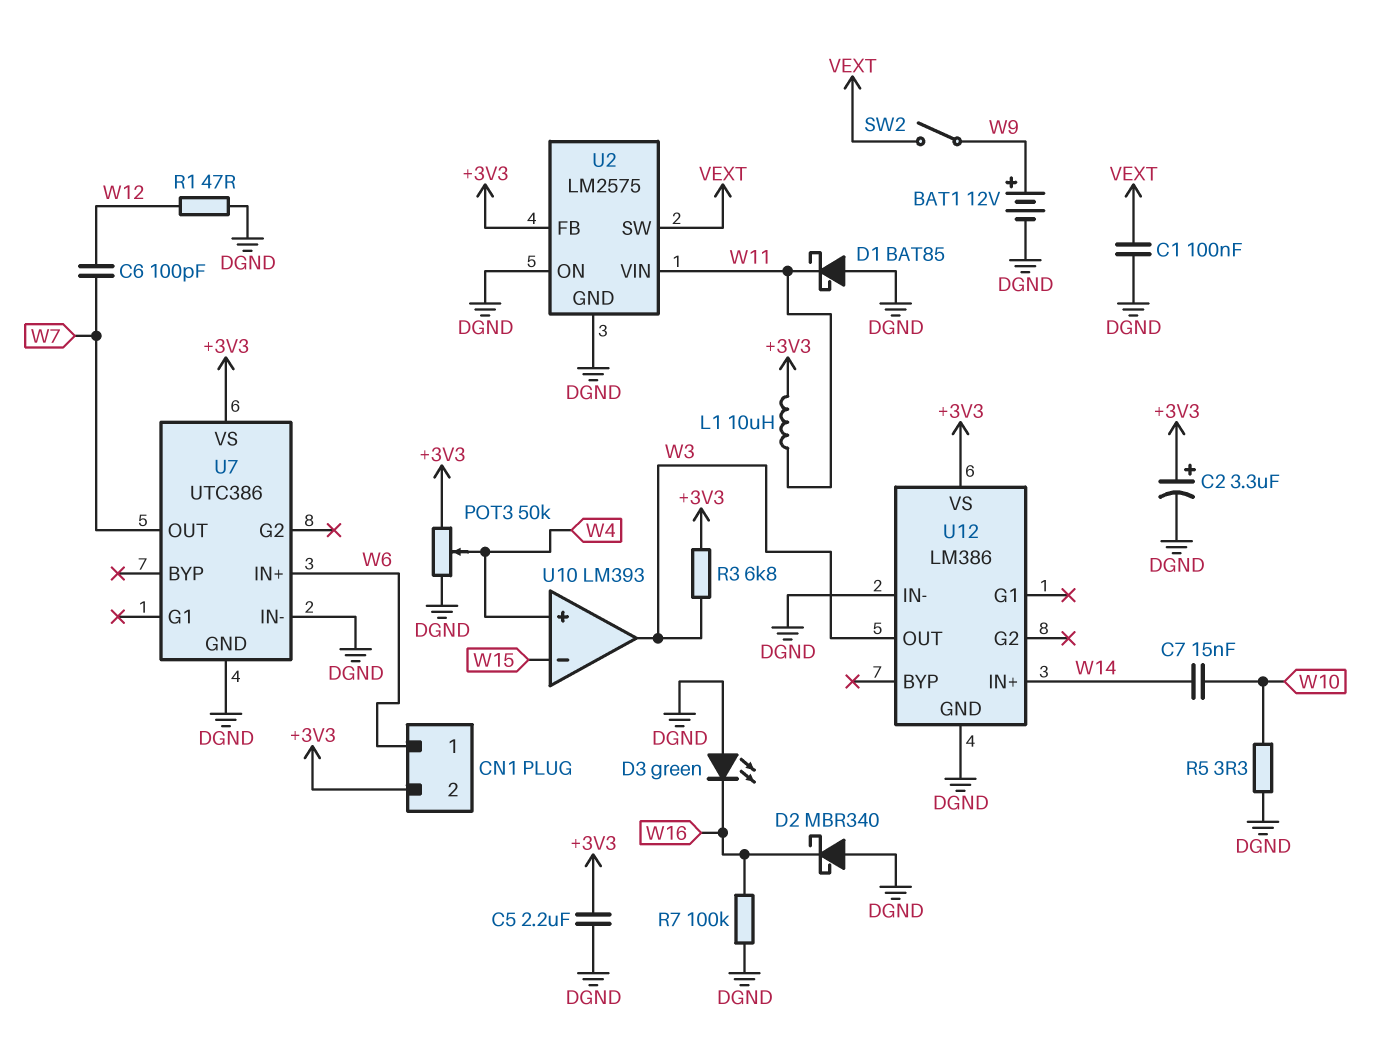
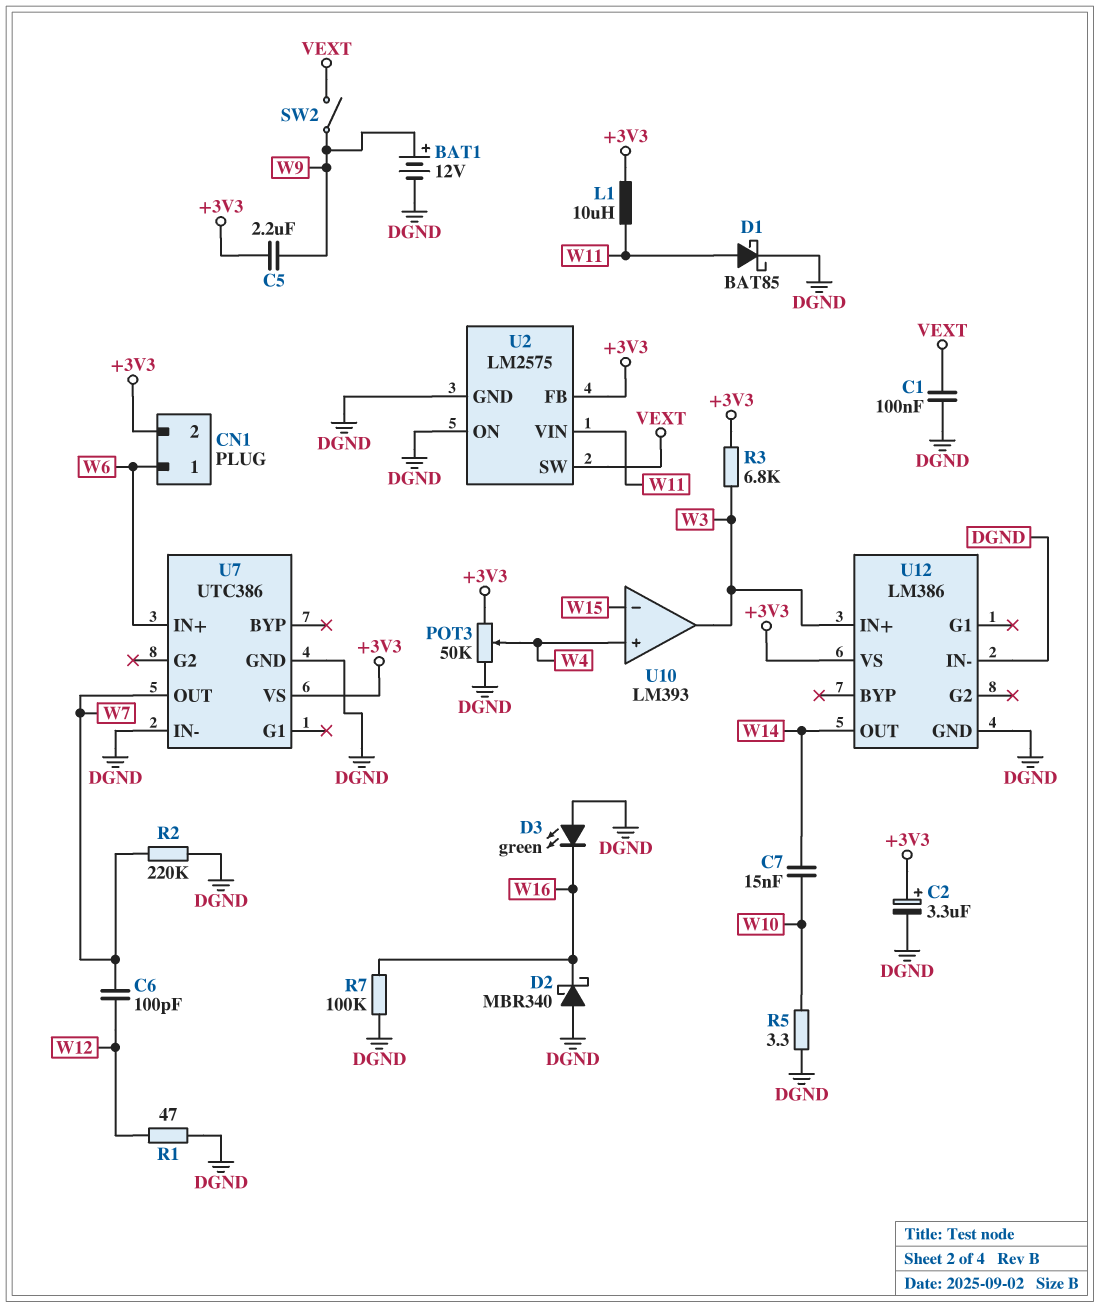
C5: 2.2uF (+3V3, DGND) -> 2.2uF (+3V3, W9)
D1: schottky BAT85 (A DGND, K W11) -> schottky BAT85 (A W11, K DGND)
R2: none -> 220k (DGND, W7)
U12 pin IN+: W14 -> W3
U12 pin OUT: W3 -> W14

